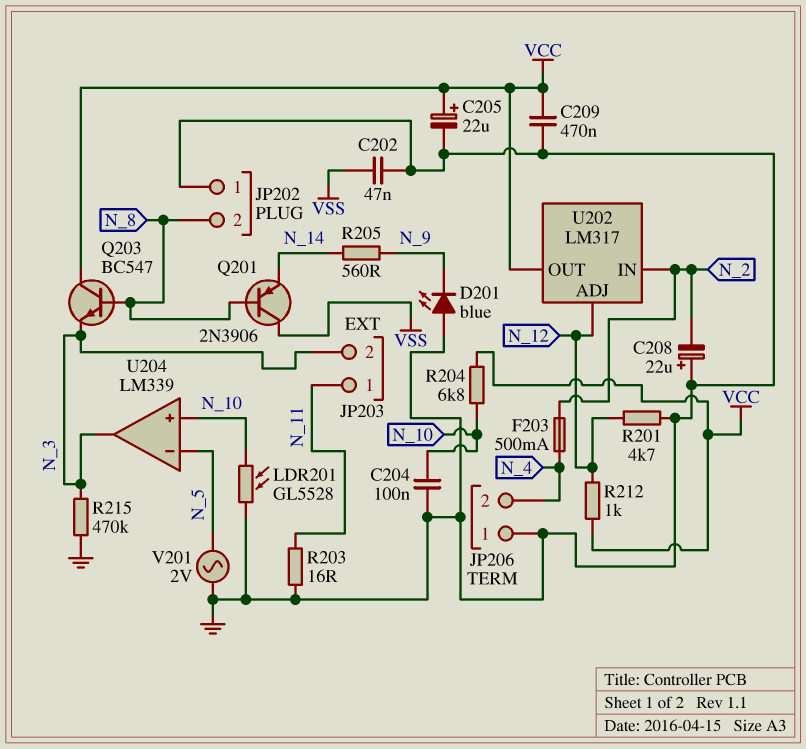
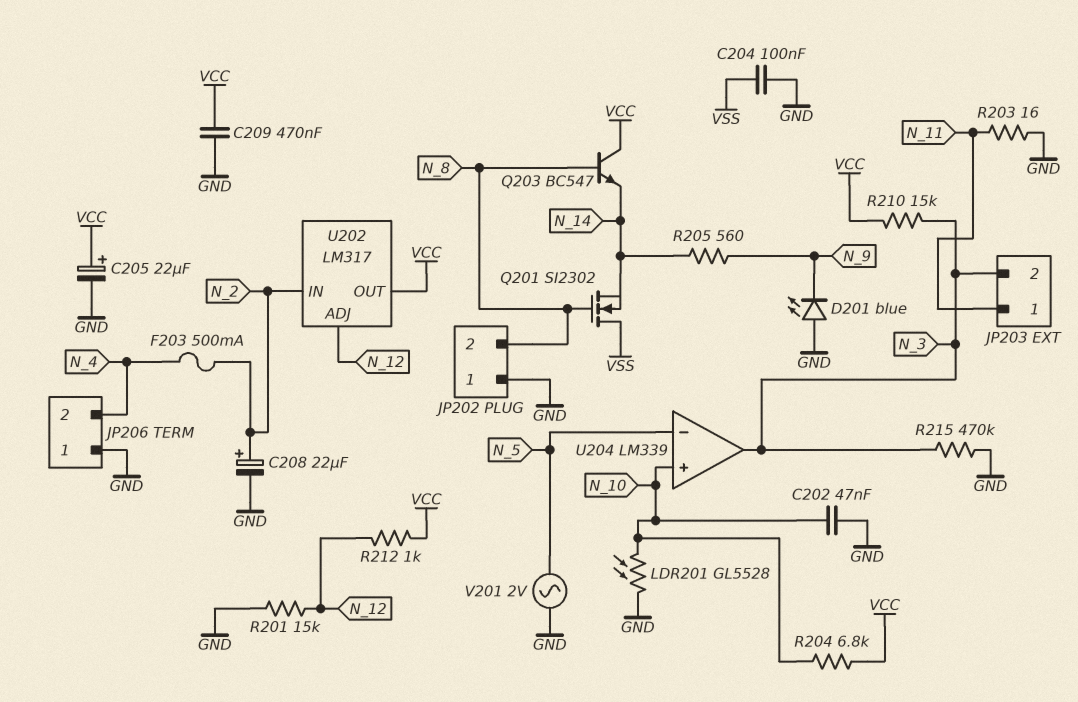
C202: 47nF (GND, VSS) -> 47nF (GND, N_10)
C204: 100nF (GND, N_10) -> 100nF (GND, VSS)
C208: 22uF (plus GND, minus N_2) -> 22uF (plus N_2, minus GND)
Q201: PNP 2N3906 (B N_8, C VSS, E N_14) -> NMOS SI2302 (G N_8, D VSS, S N_14)
Q203: NPN BC547 (B N_8, C VCC, E N_3) -> NPN BC547 (B N_8, C VCC, E N_14)
R201: 4.7k (GND, N_12) -> 15k (GND, N_12)
R210: none -> 15k (N_3, VCC)

